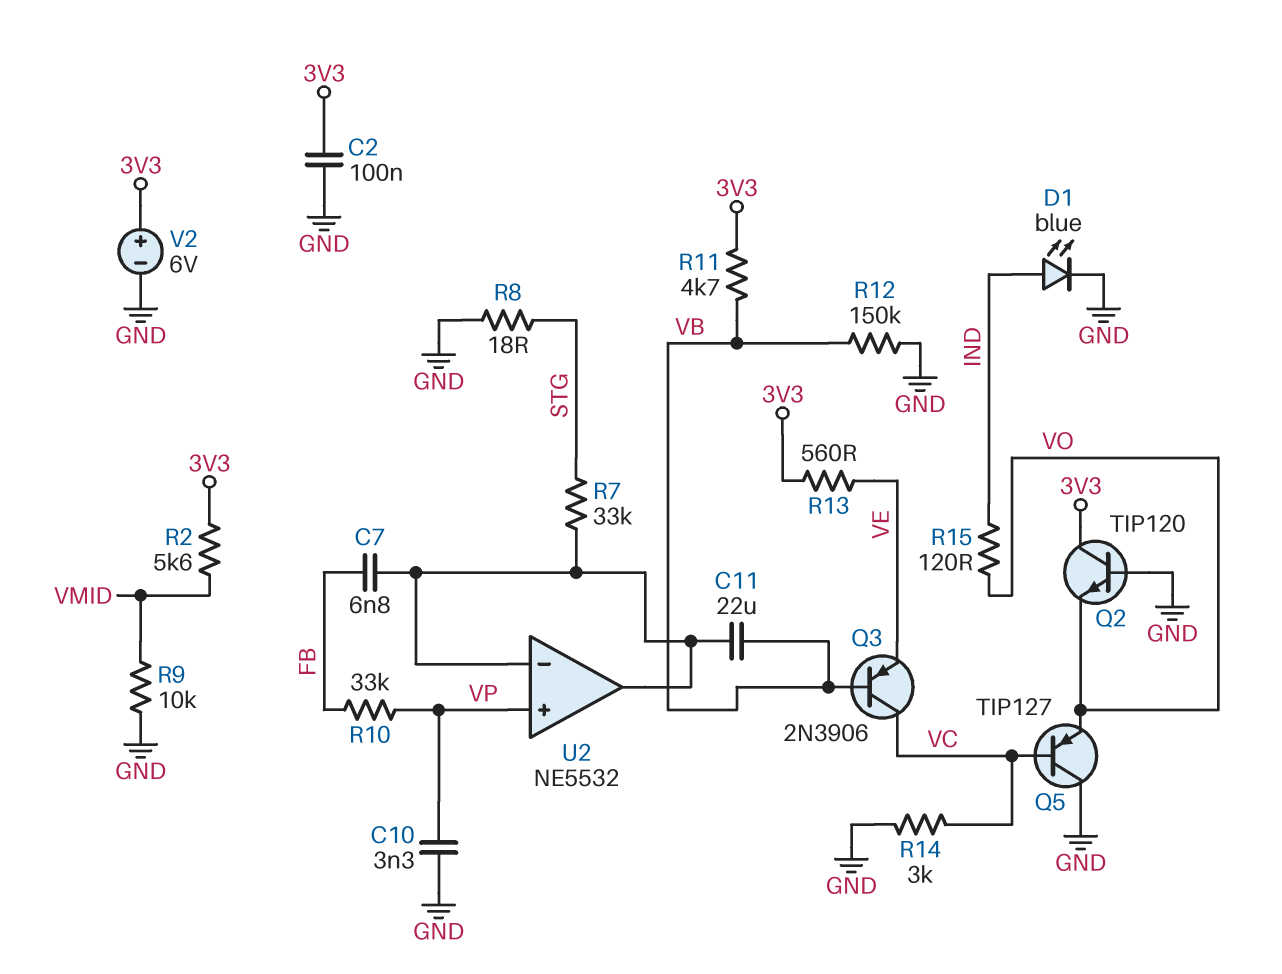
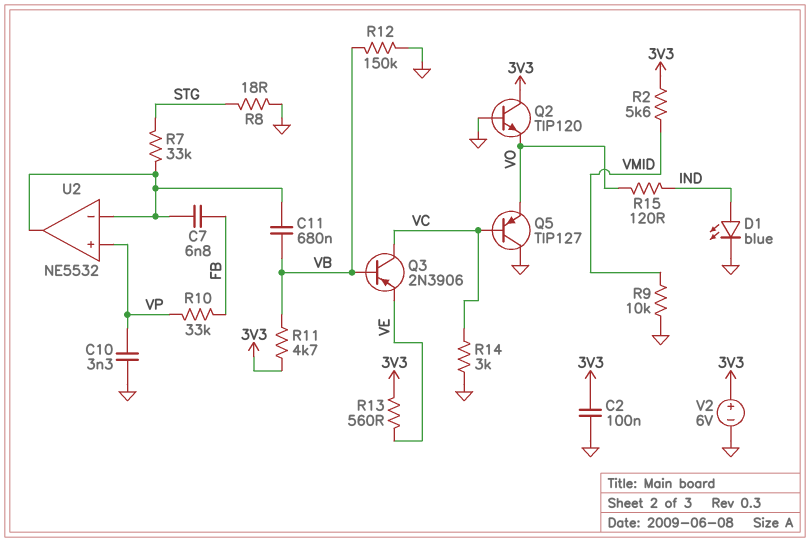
C11: 22uF (U2/in-, VB) -> 680nF (U2/in-, VB)

